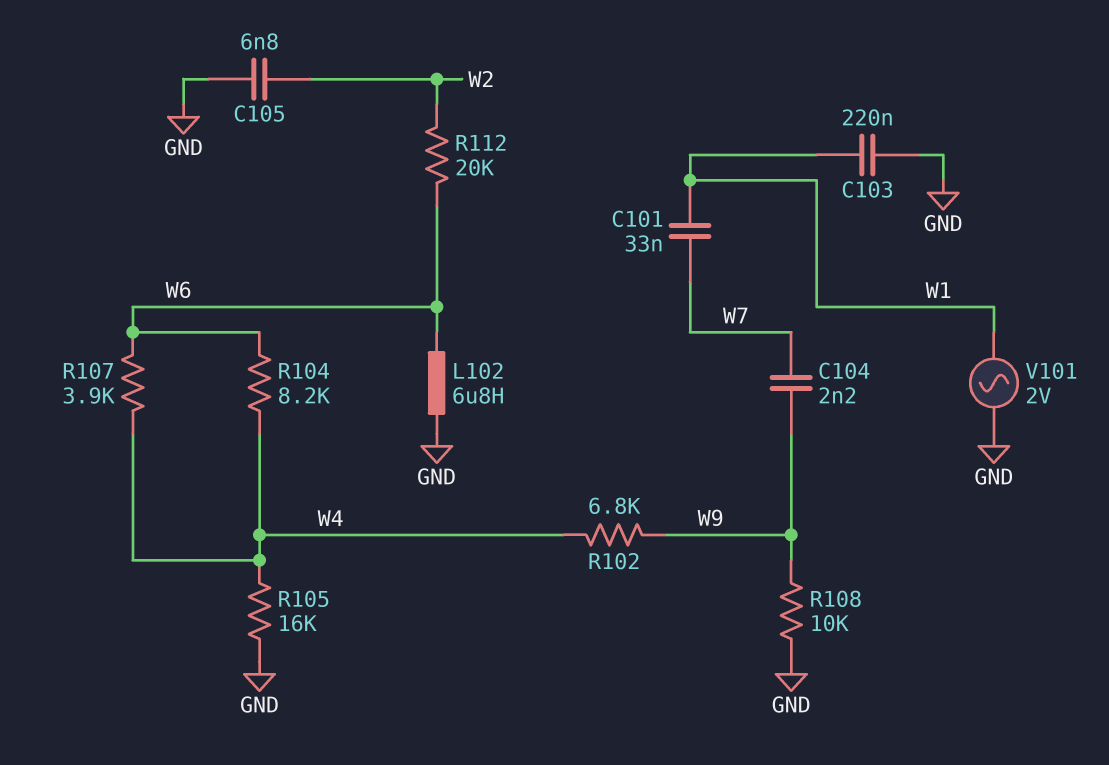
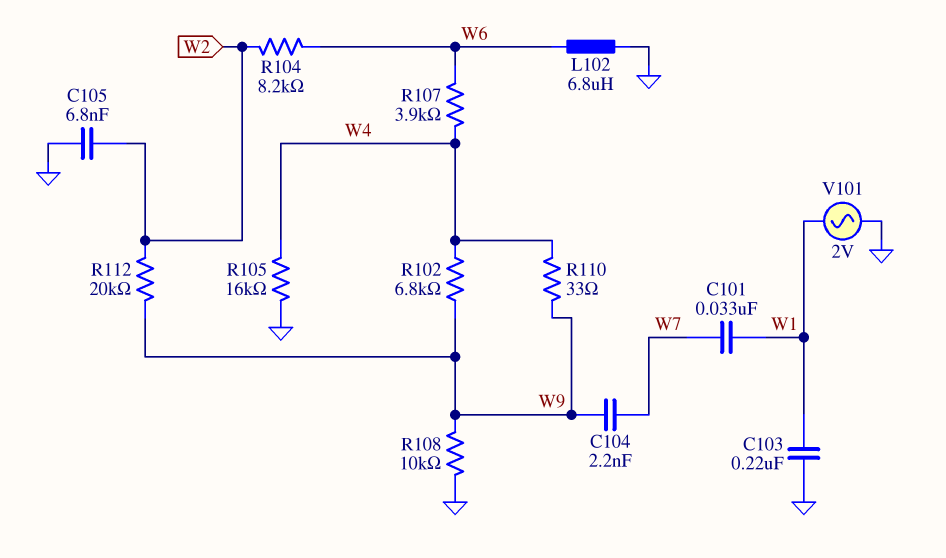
R104: 8.2k (W4, W6) -> 8.2k (W2, W6)
R110: none -> 33 (W4, W9)
R112: 20k (W2, W6) -> 20k (W2, W9)

